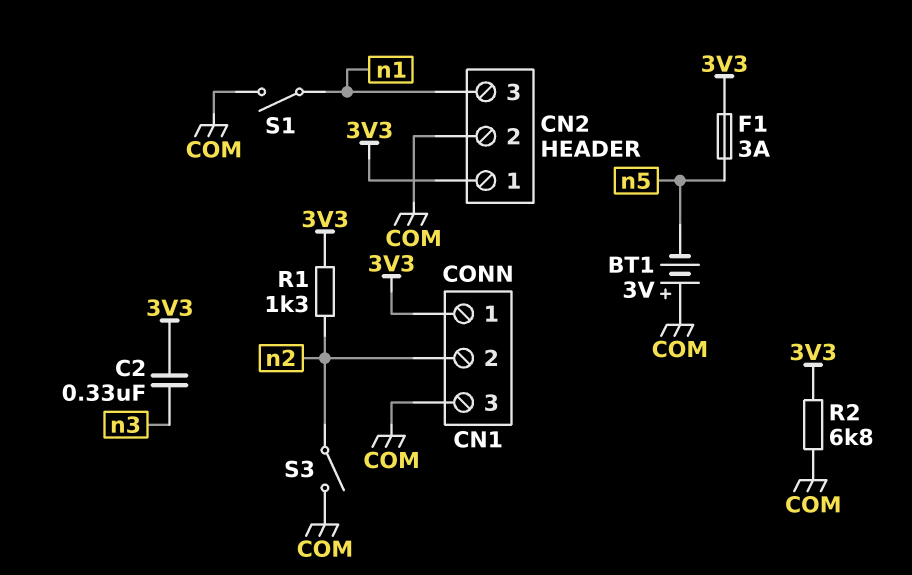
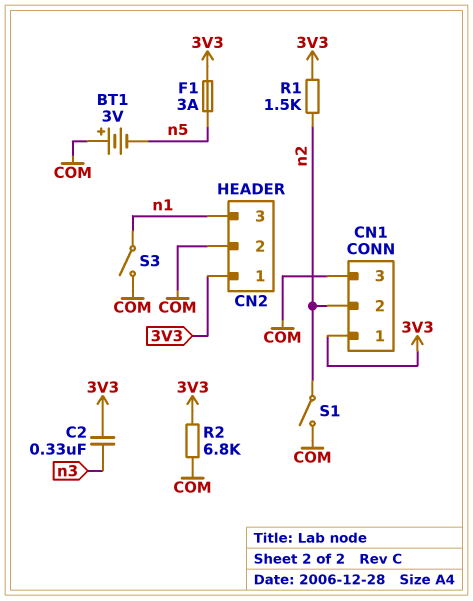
R1: 1.3k (3V3, n2) -> 1.5k (3V3, n2)
S1: switch (COM, n1) -> switch (COM, n2)
S3: switch (COM, n2) -> switch (COM, n1)

